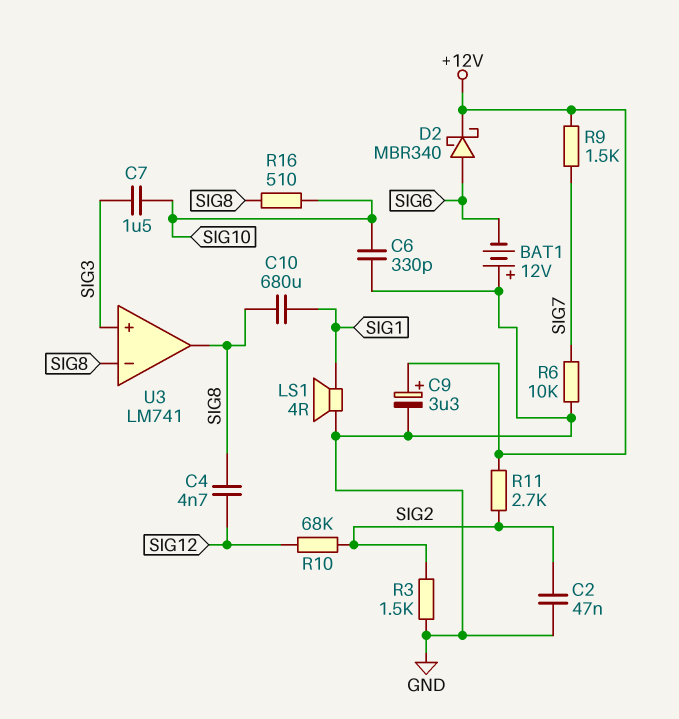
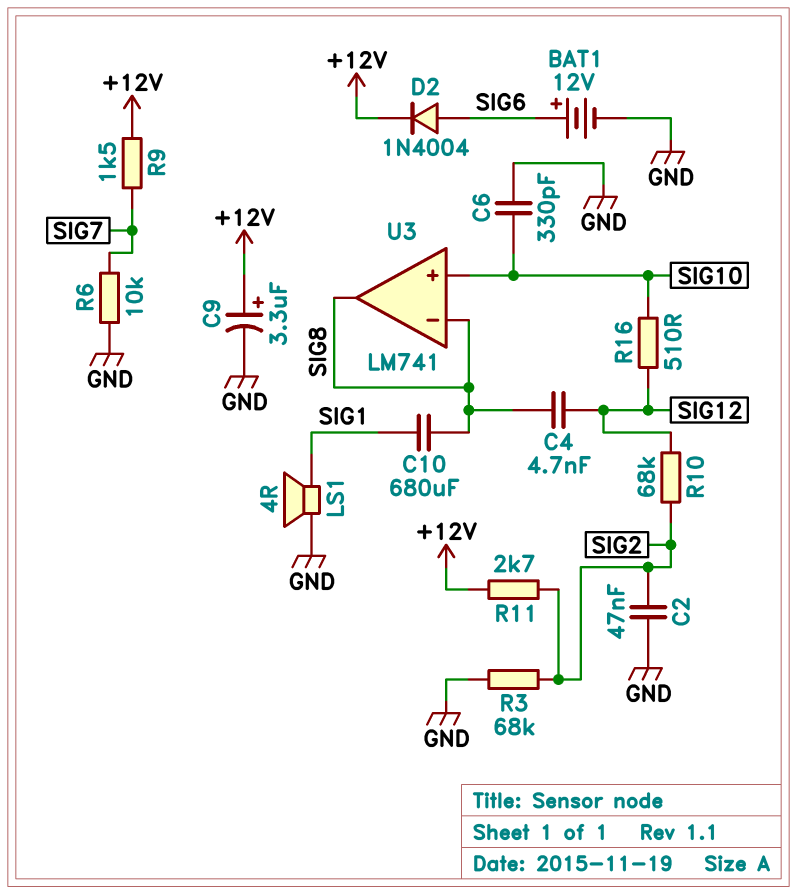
BAT1: 12V (plus GND, minus SIG6) -> 12V (plus SIG6, minus GND)
C7: 1.5uF (SIG3, SIG10) -> none
D2: schottky MBR340 (A SIG6, K +12V) -> diode 1N4004 (A SIG6, K +12V)
R3: 1.5k (GND, SIG2) -> 68k (GND, SIG2)
R16: 510 (SIG8, SIG10) -> 510 (SIG10, SIG12)
U3 pin in+: SIG3 -> SIG10

